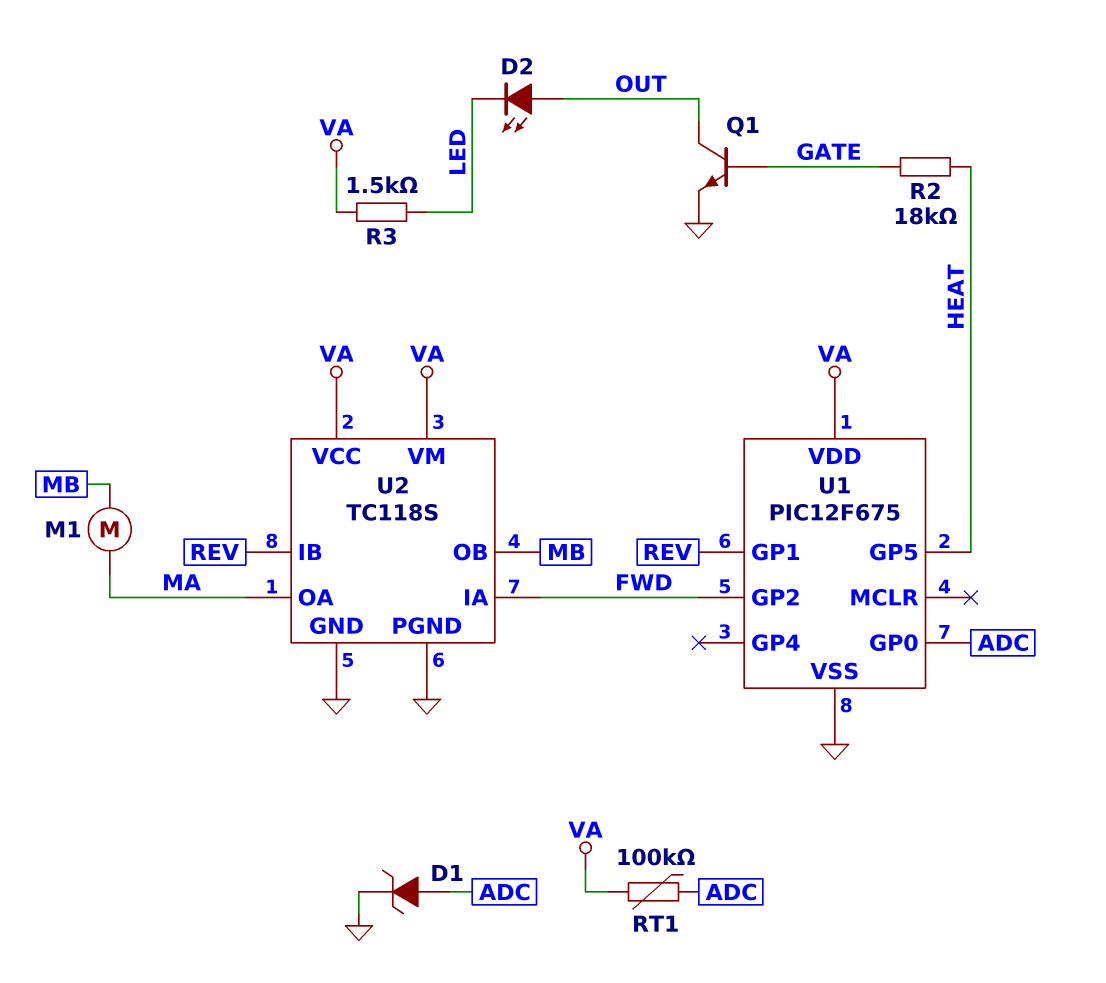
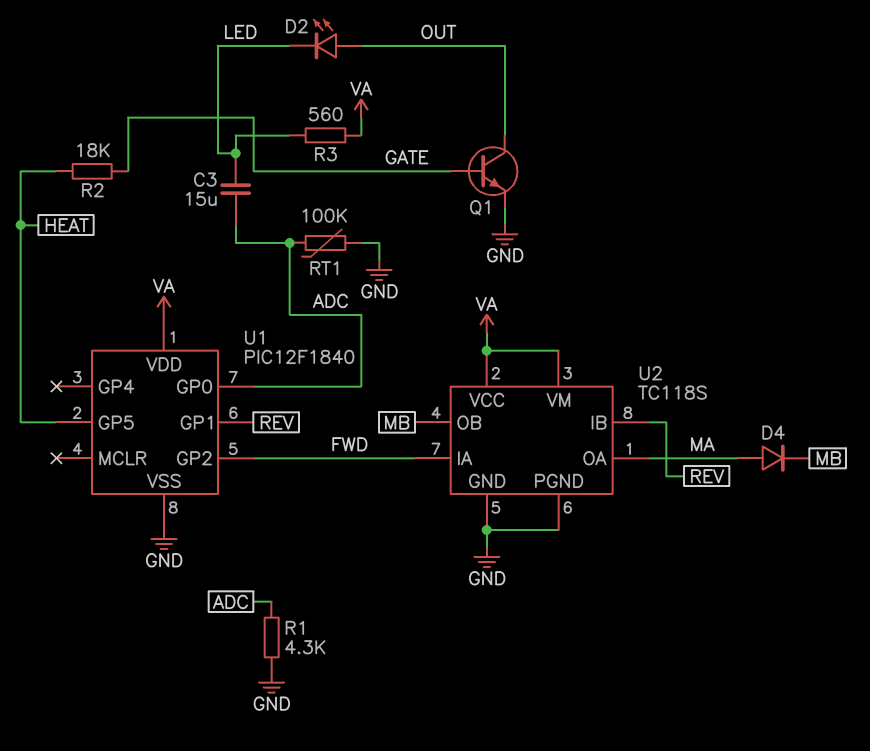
C3: none -> 15uF (ADC, LED)
D1: zener (A ADC, K GND) -> none
D4: none -> diode (A MA, K MB)
M1: motor (MA, MB) -> none
R1: none -> 4.3k (ADC, GND)
R3: 1.5k (LED, VA) -> 560 (LED, VA)
RT1: 100k (ADC, VA) -> 100k (ADC, GND)
U1: PIC12F675 -> PIC12F1840

